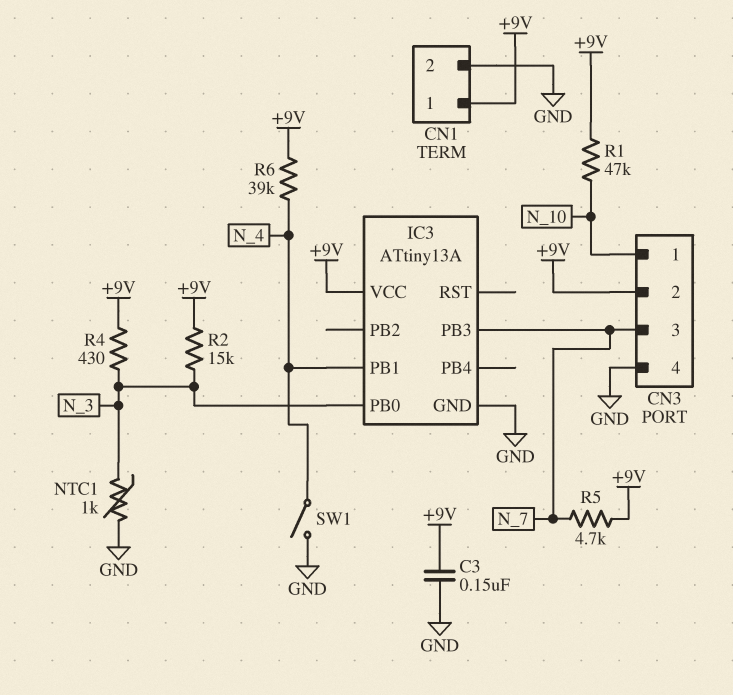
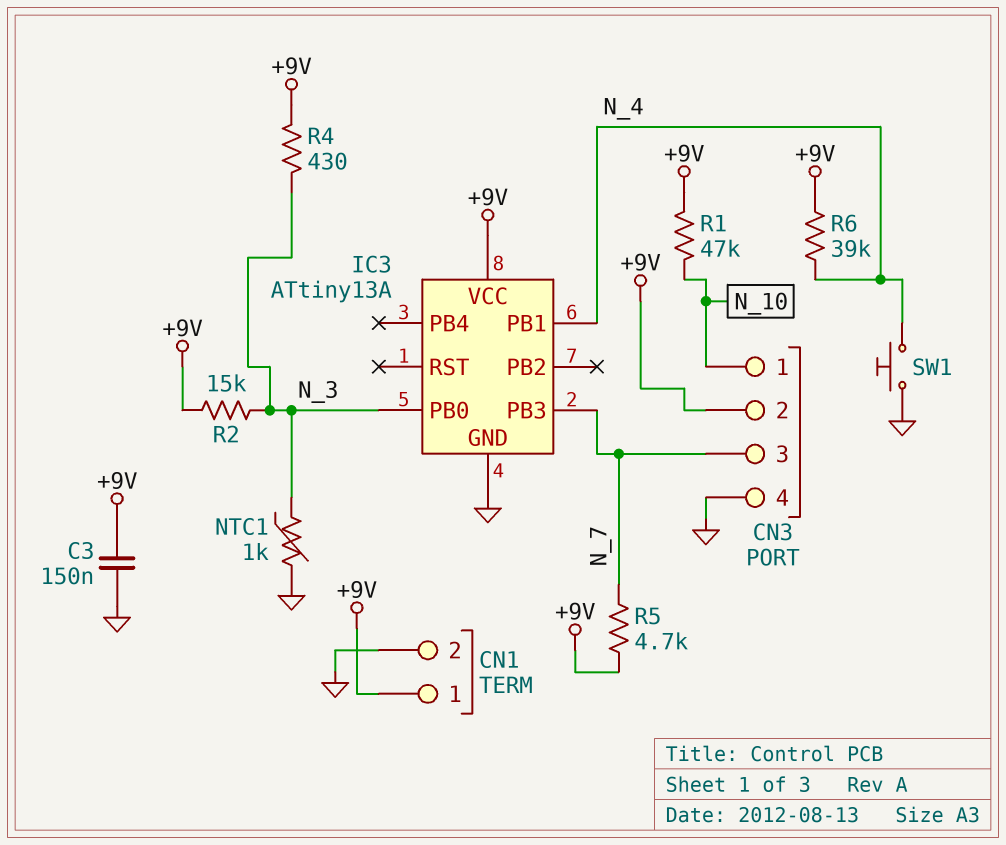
SW1: switch (GND, N_4) -> button (GND, N_4)

